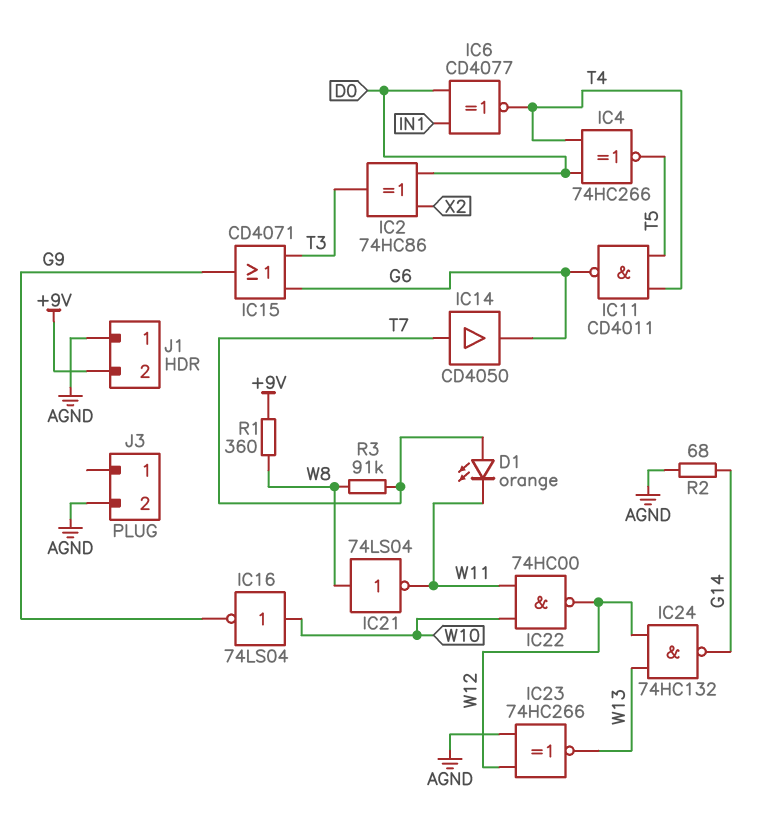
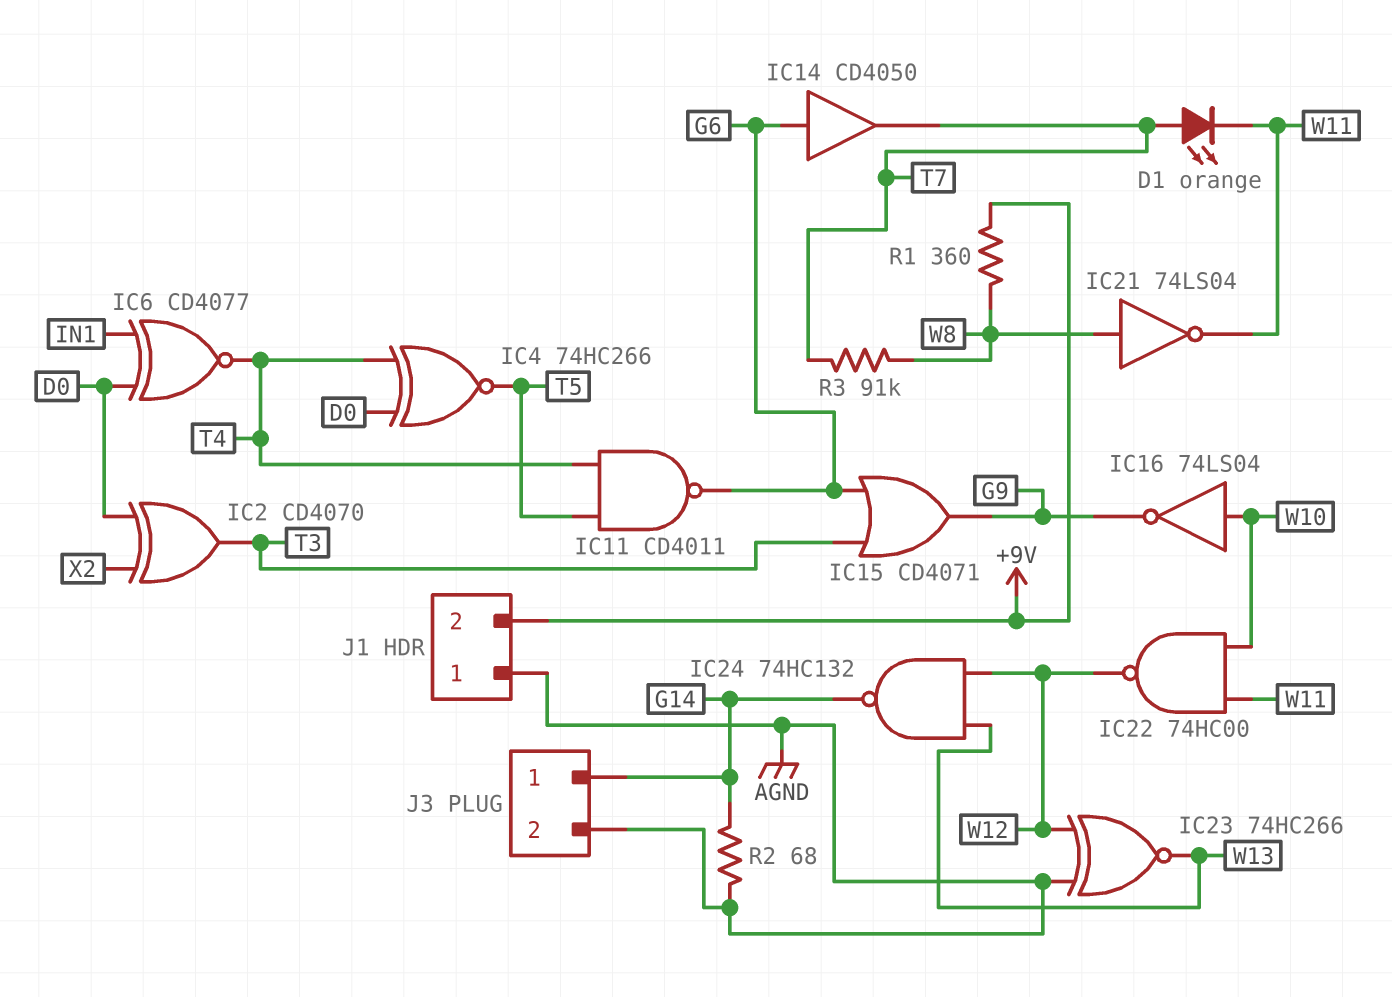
IC2: XOR 74HC86 (in D0, in X2, out T3) -> XOR CD4070 (in D0, in X2, out T3)
IC14: buffer CD4050 (in T7, out G6) -> buffer CD4050 (in G6, out T7)
J3 pin 1: none -> G14

